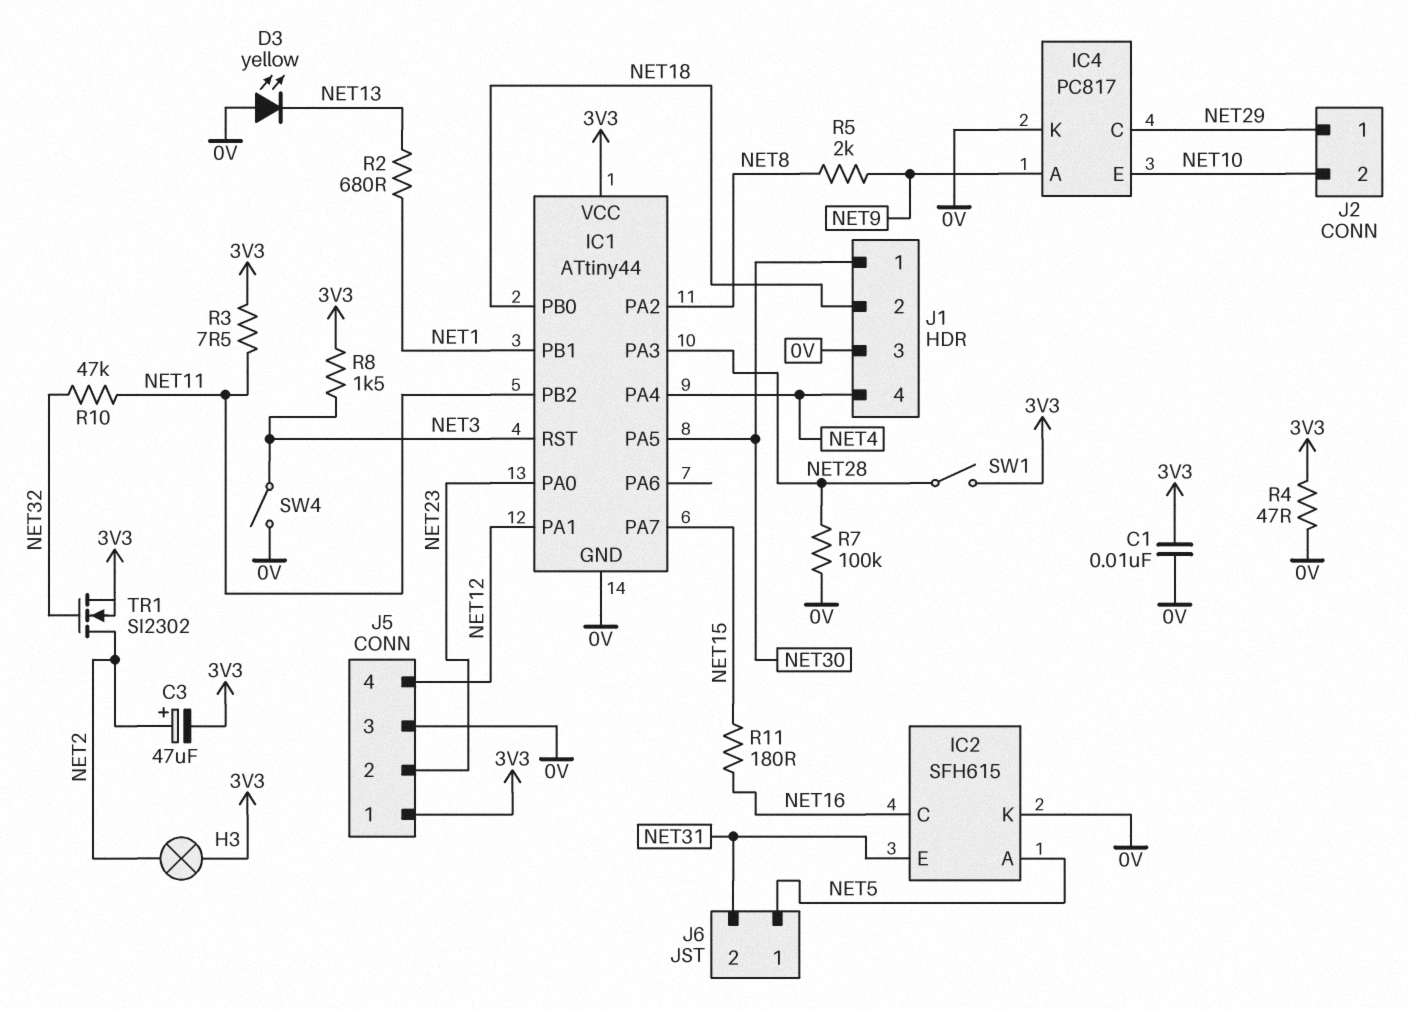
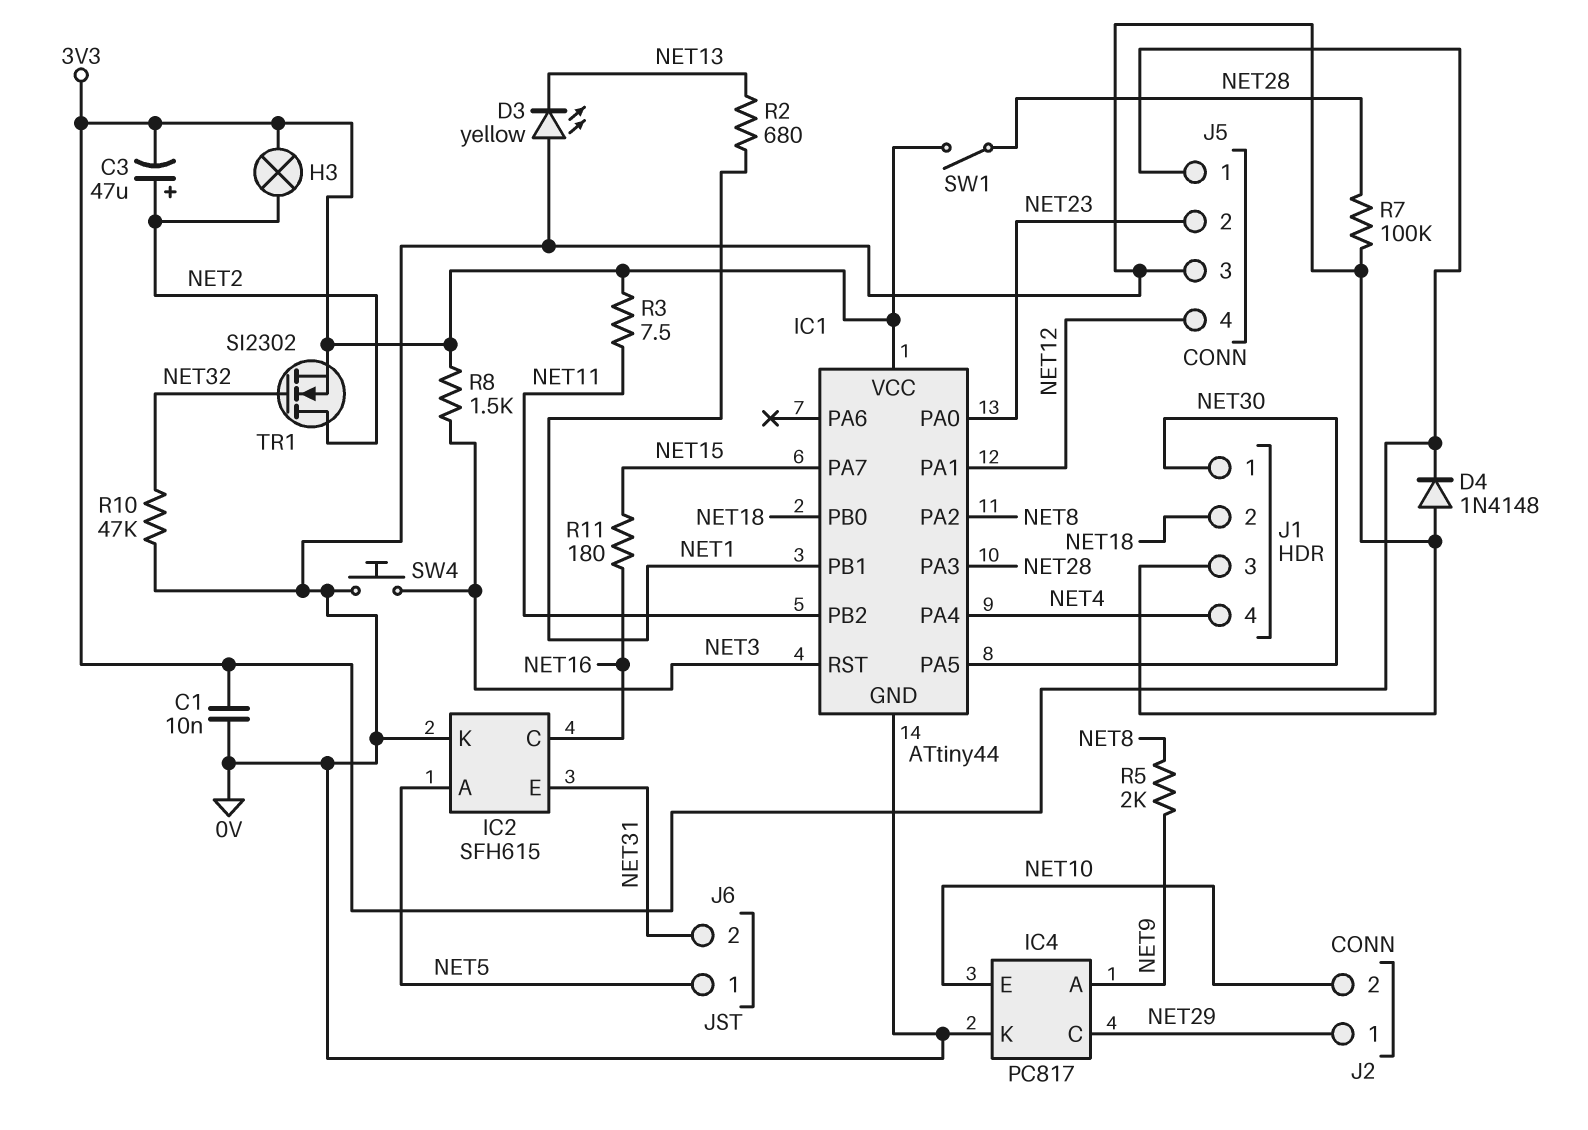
D4: none -> diode 1N4148 (A 0V, K 3V3)
R4: 47 (0V, 3V3) -> none
R10: 47k (NET11, NET32) -> 47k (0V, NET32)
SW4: switch (0V, NET3) -> button (0V, NET3)

